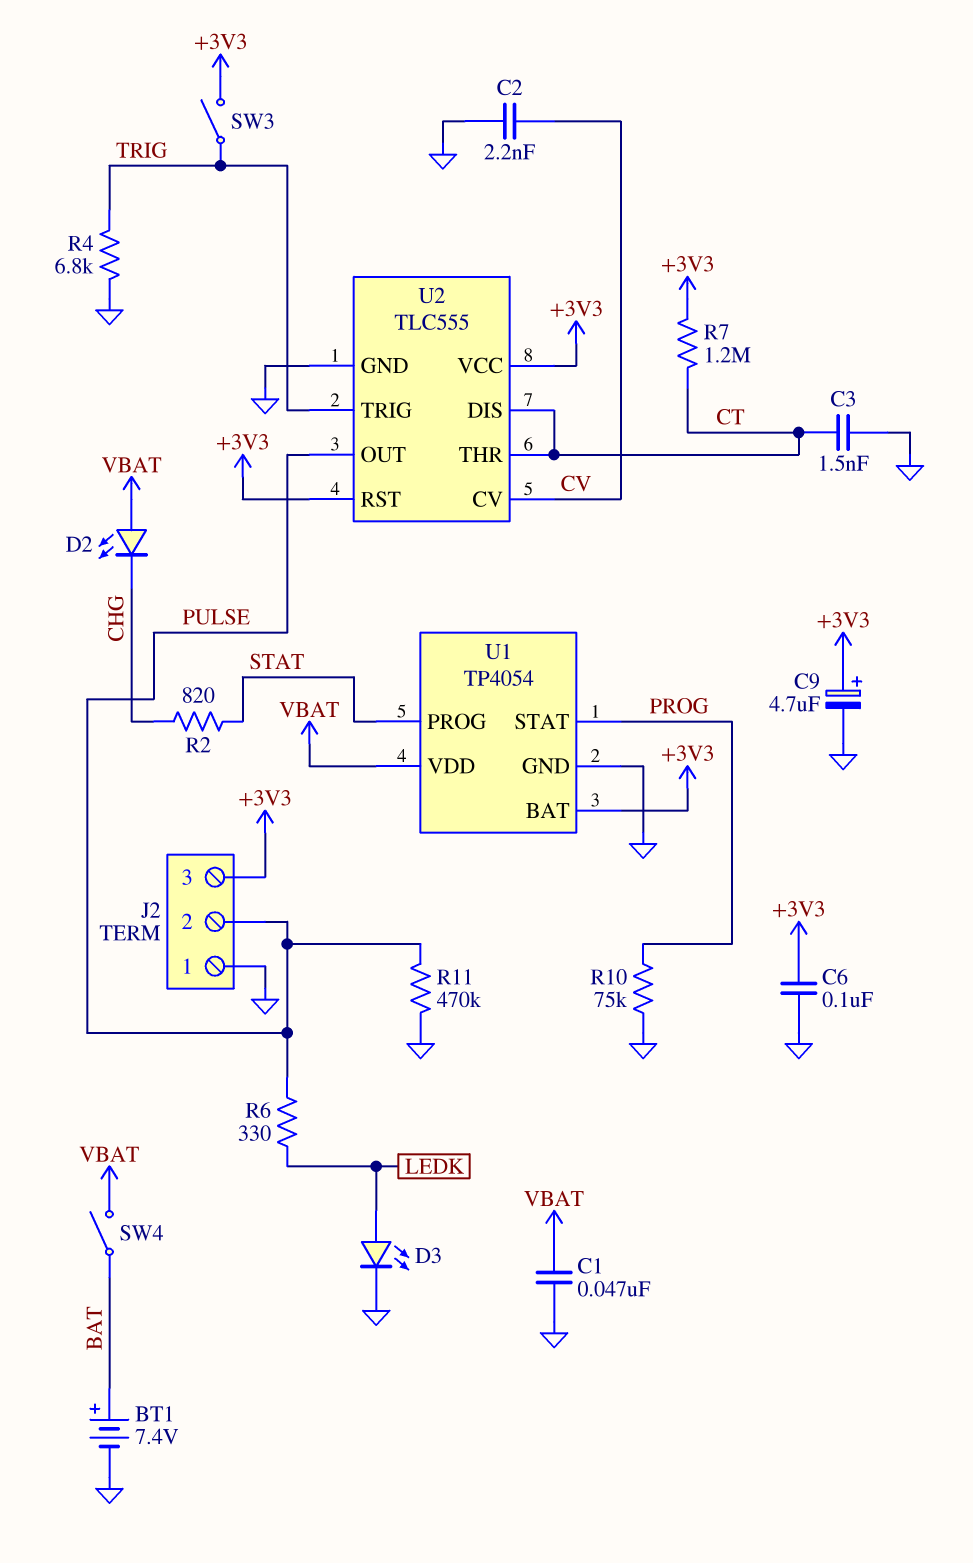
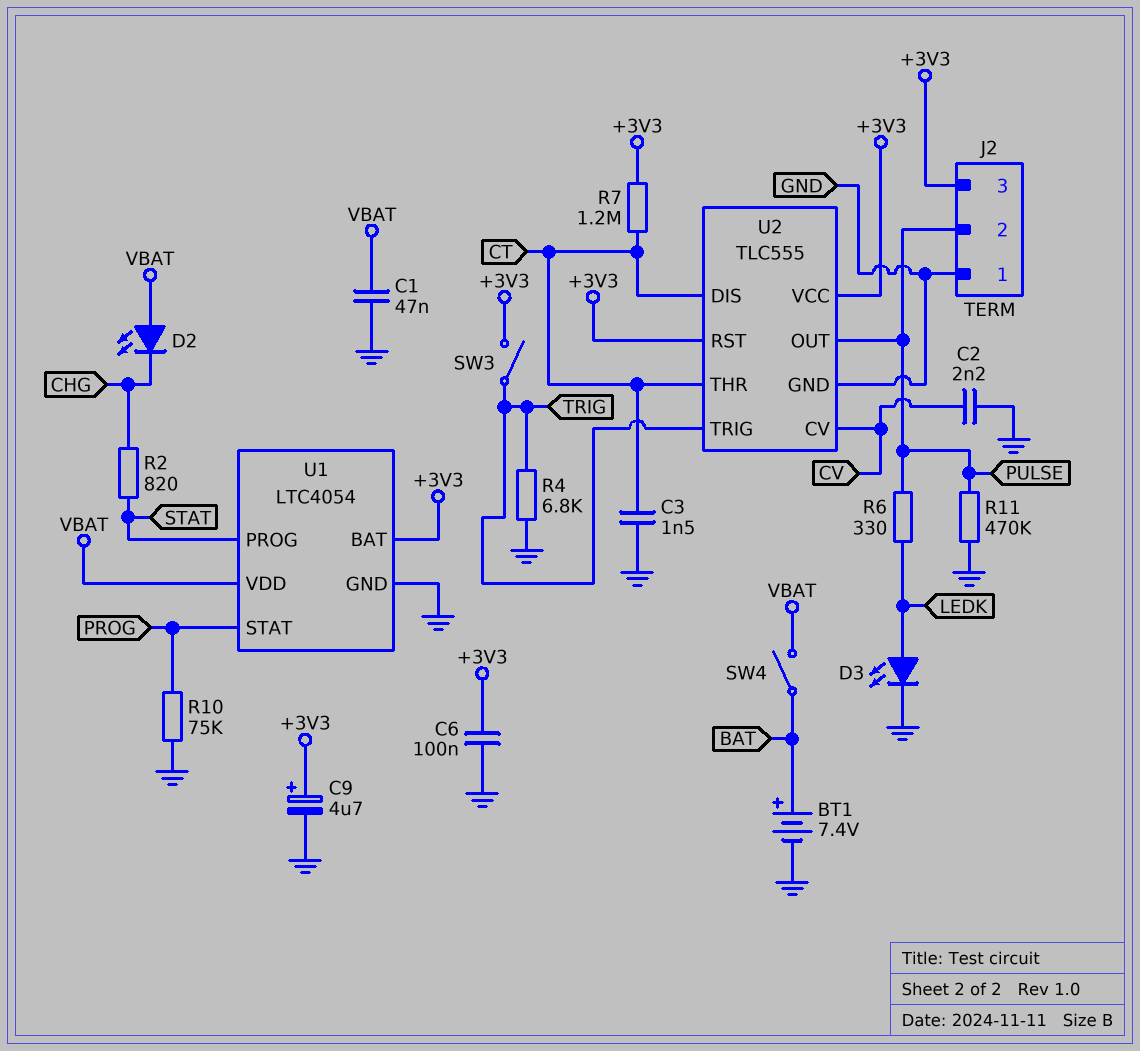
U1: TP4054 -> LTC4054

